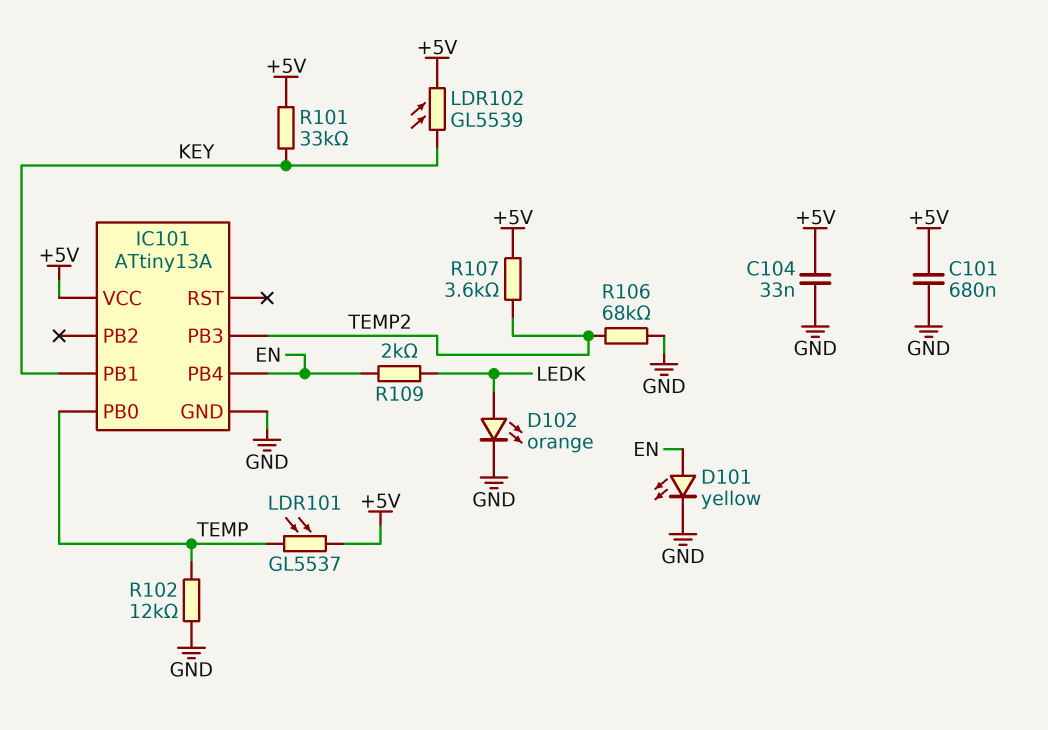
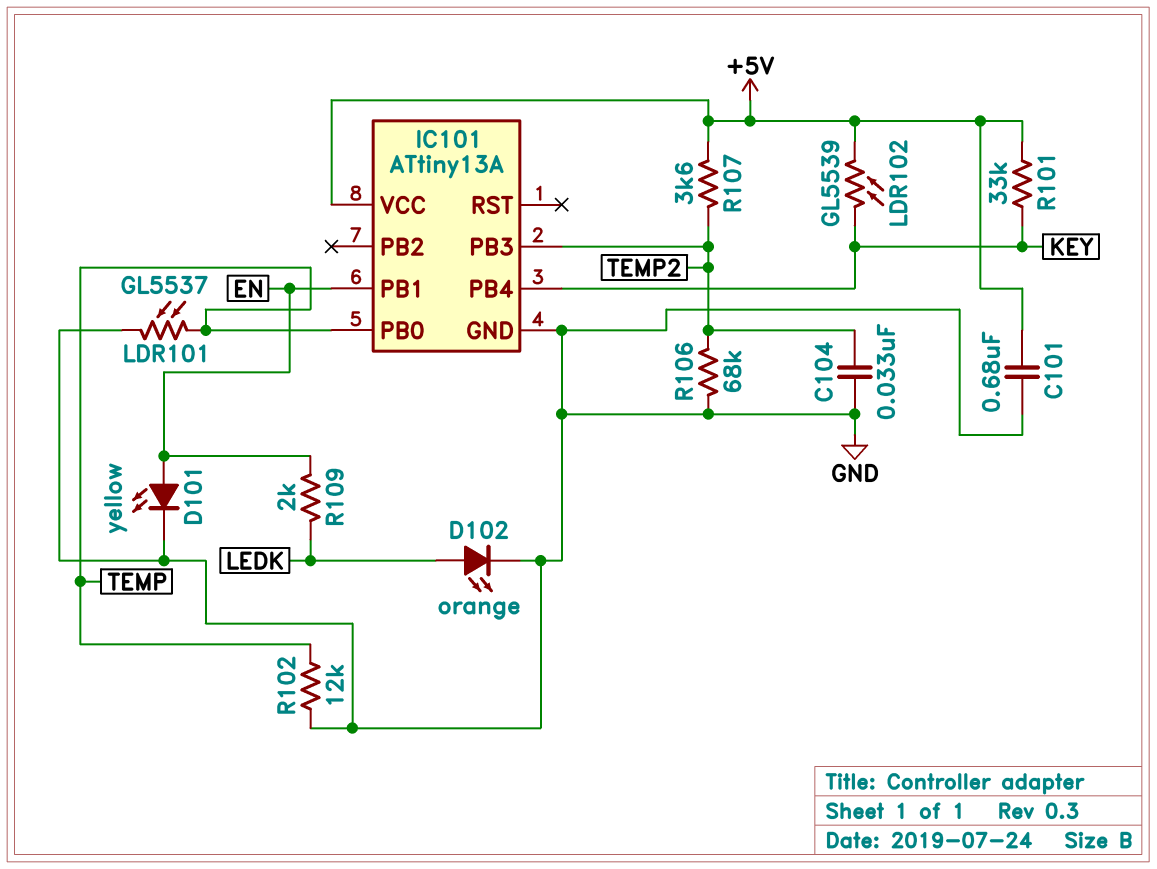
C104: 33nF (+5V, GND) -> 33nF (GND, TEMP2)
IC101 pin PB1: KEY -> EN
IC101 pin PB4: EN -> KEY
LDR101: GL5537 (+5V, TEMP) -> GL5537 (GND, TEMP)

